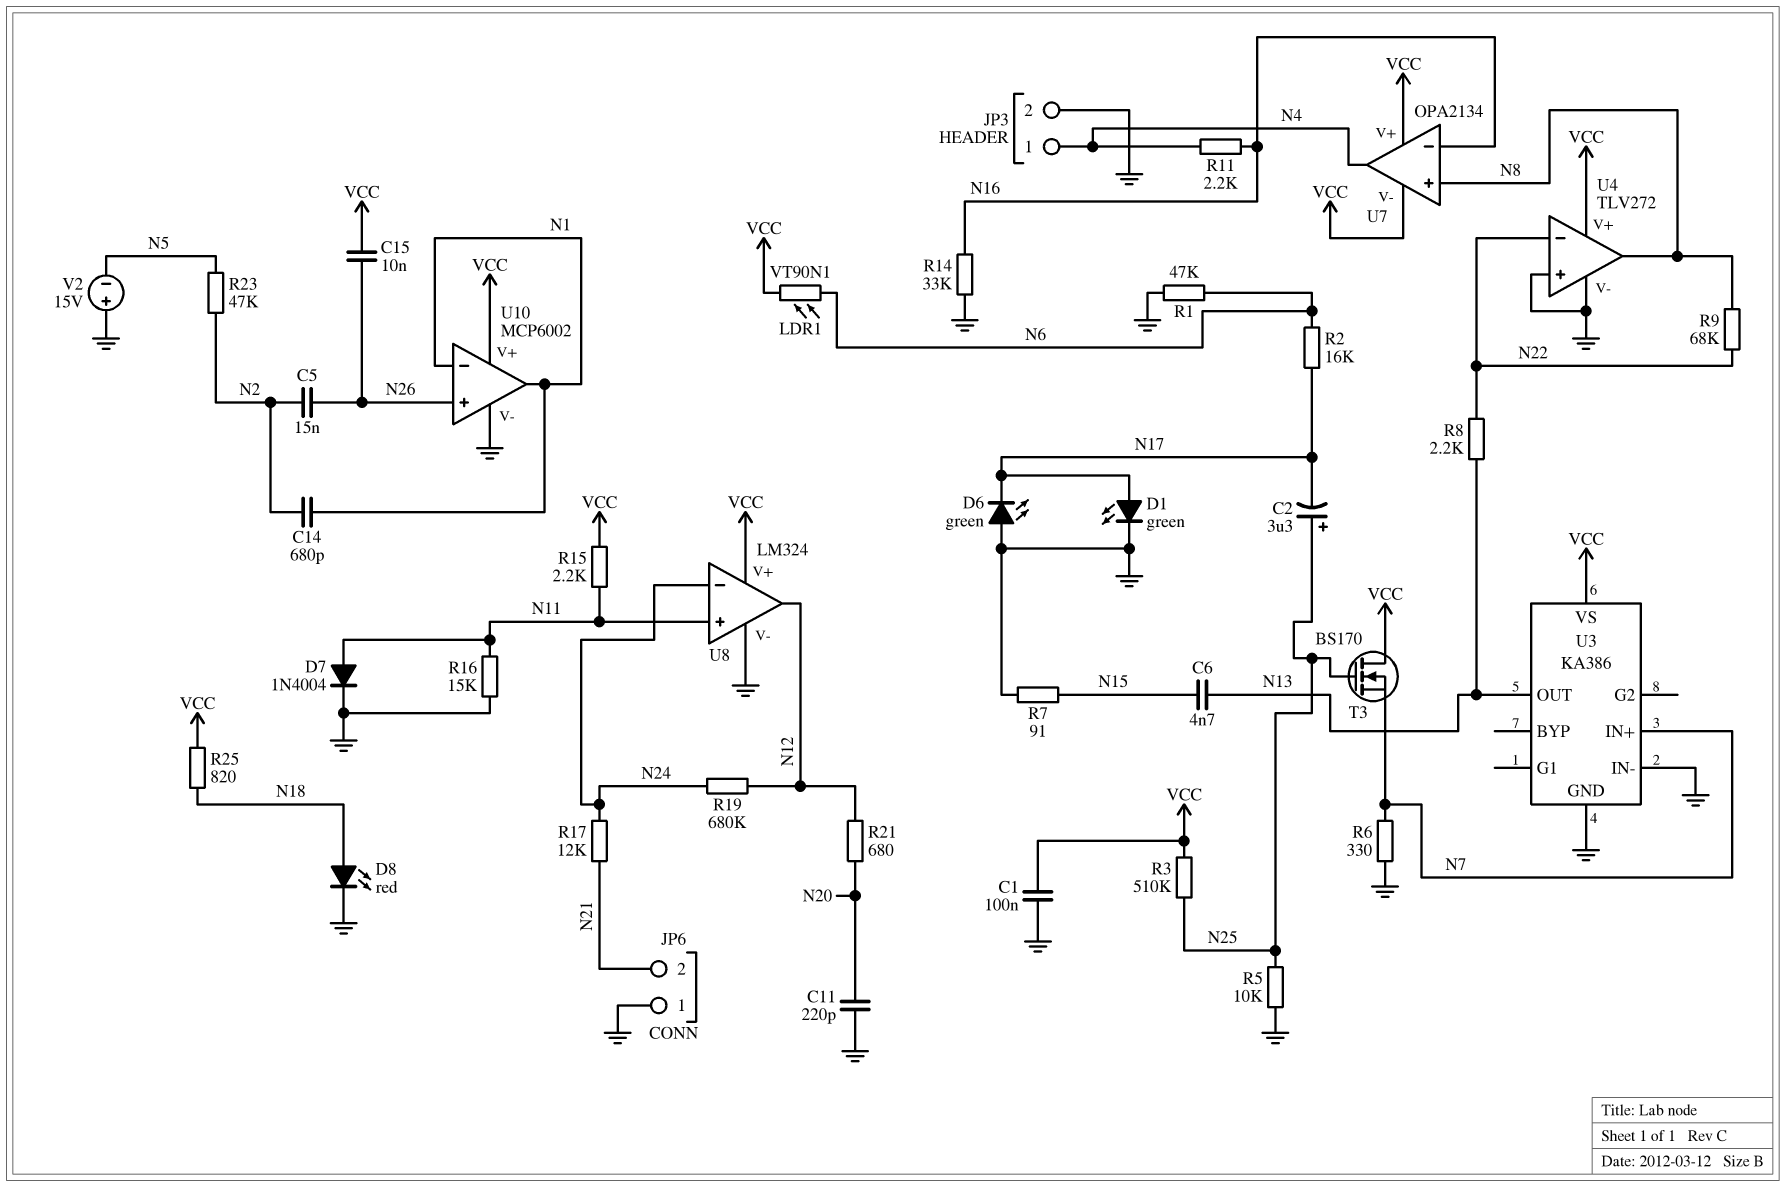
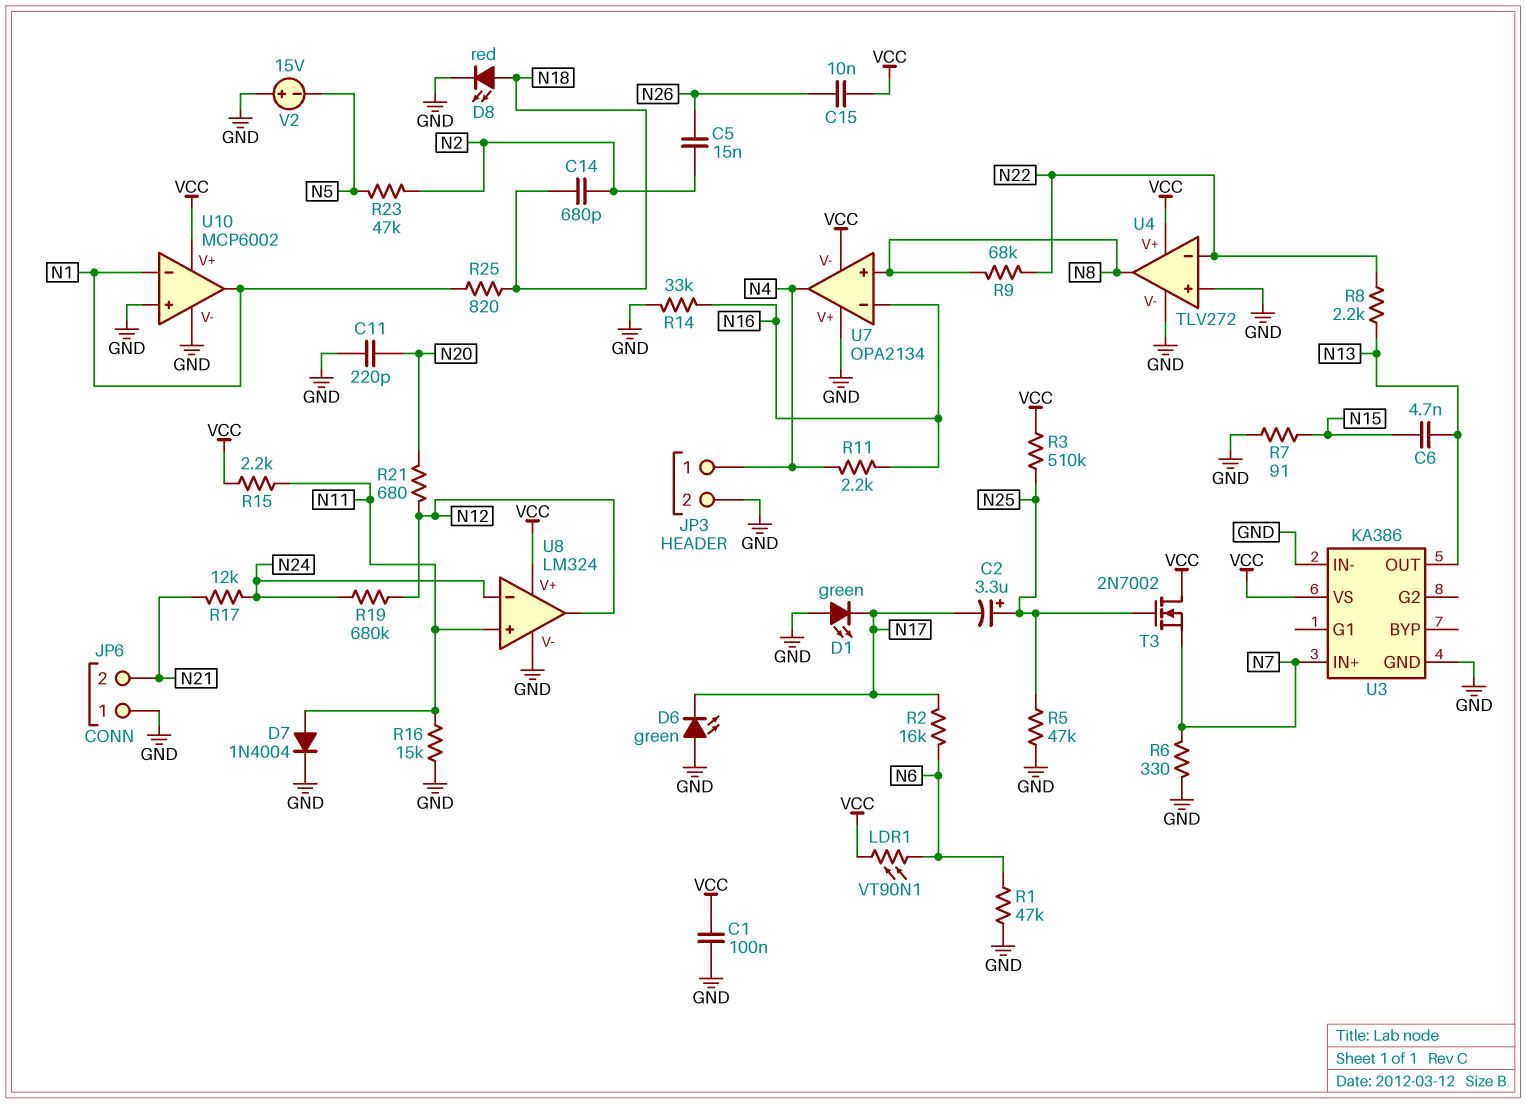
C14: 680pF (N1, N2) -> 680pF (N2, N18)
D1: LED green (A N17, K GND) -> LED green (A GND, K N17)
R5: 10k (GND, N25) -> 47k (GND, N25)
R25: 820 (N18, VCC) -> 820 (N1, N18)
T3: NMOS BS170 (G N25, D VCC, S N7) -> NMOS 2N7002 (G N25, D VCC, S N7)
U7 pin V+: VCC -> GND
U10 pin in+: N26 -> GND

